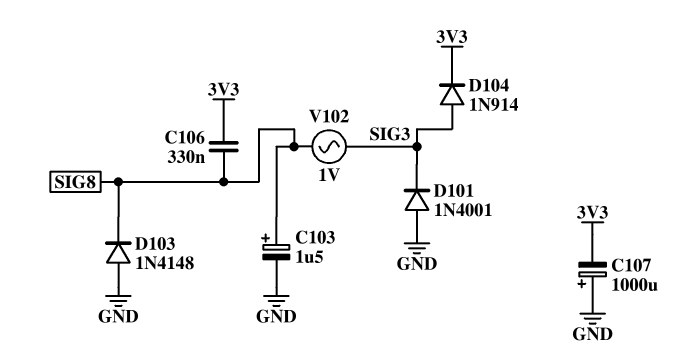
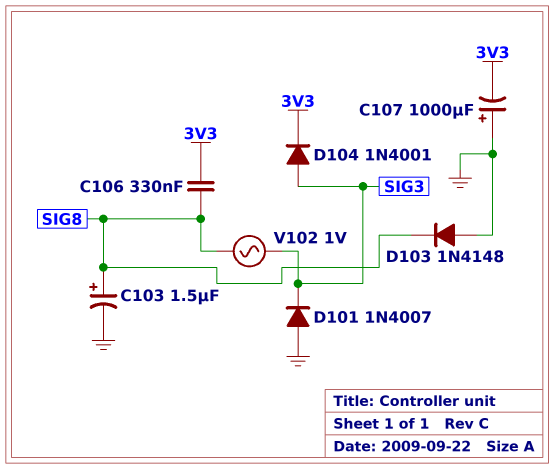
D101: diode 1N4001 (A GND, K SIG3) -> diode 1N4007 (A GND, K SIG3)
D104: diode 1N914 (A SIG3, K 3V3) -> diode 1N4001 (A SIG3, K 3V3)

